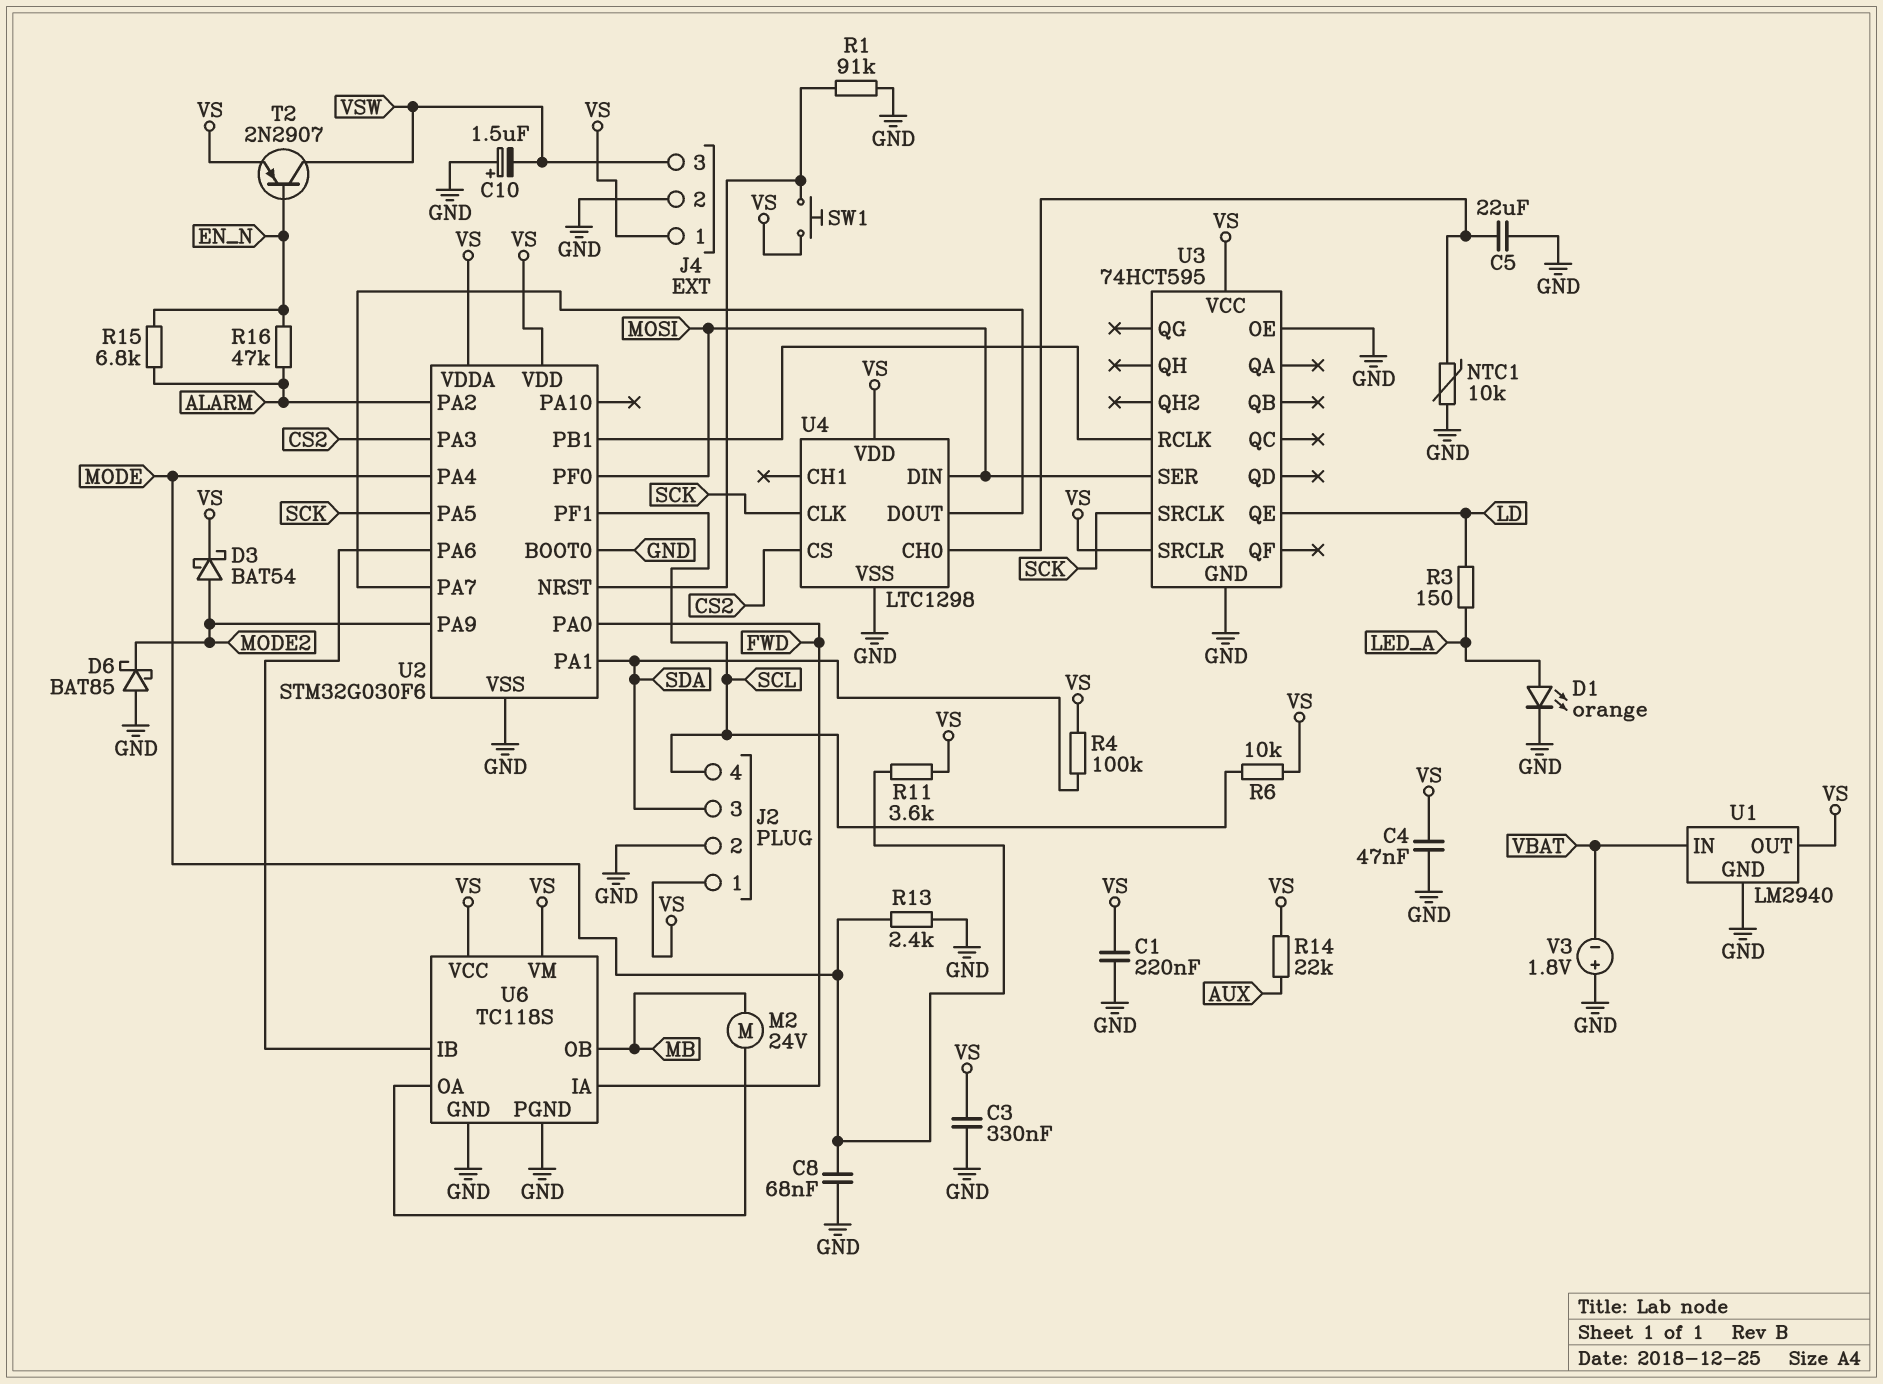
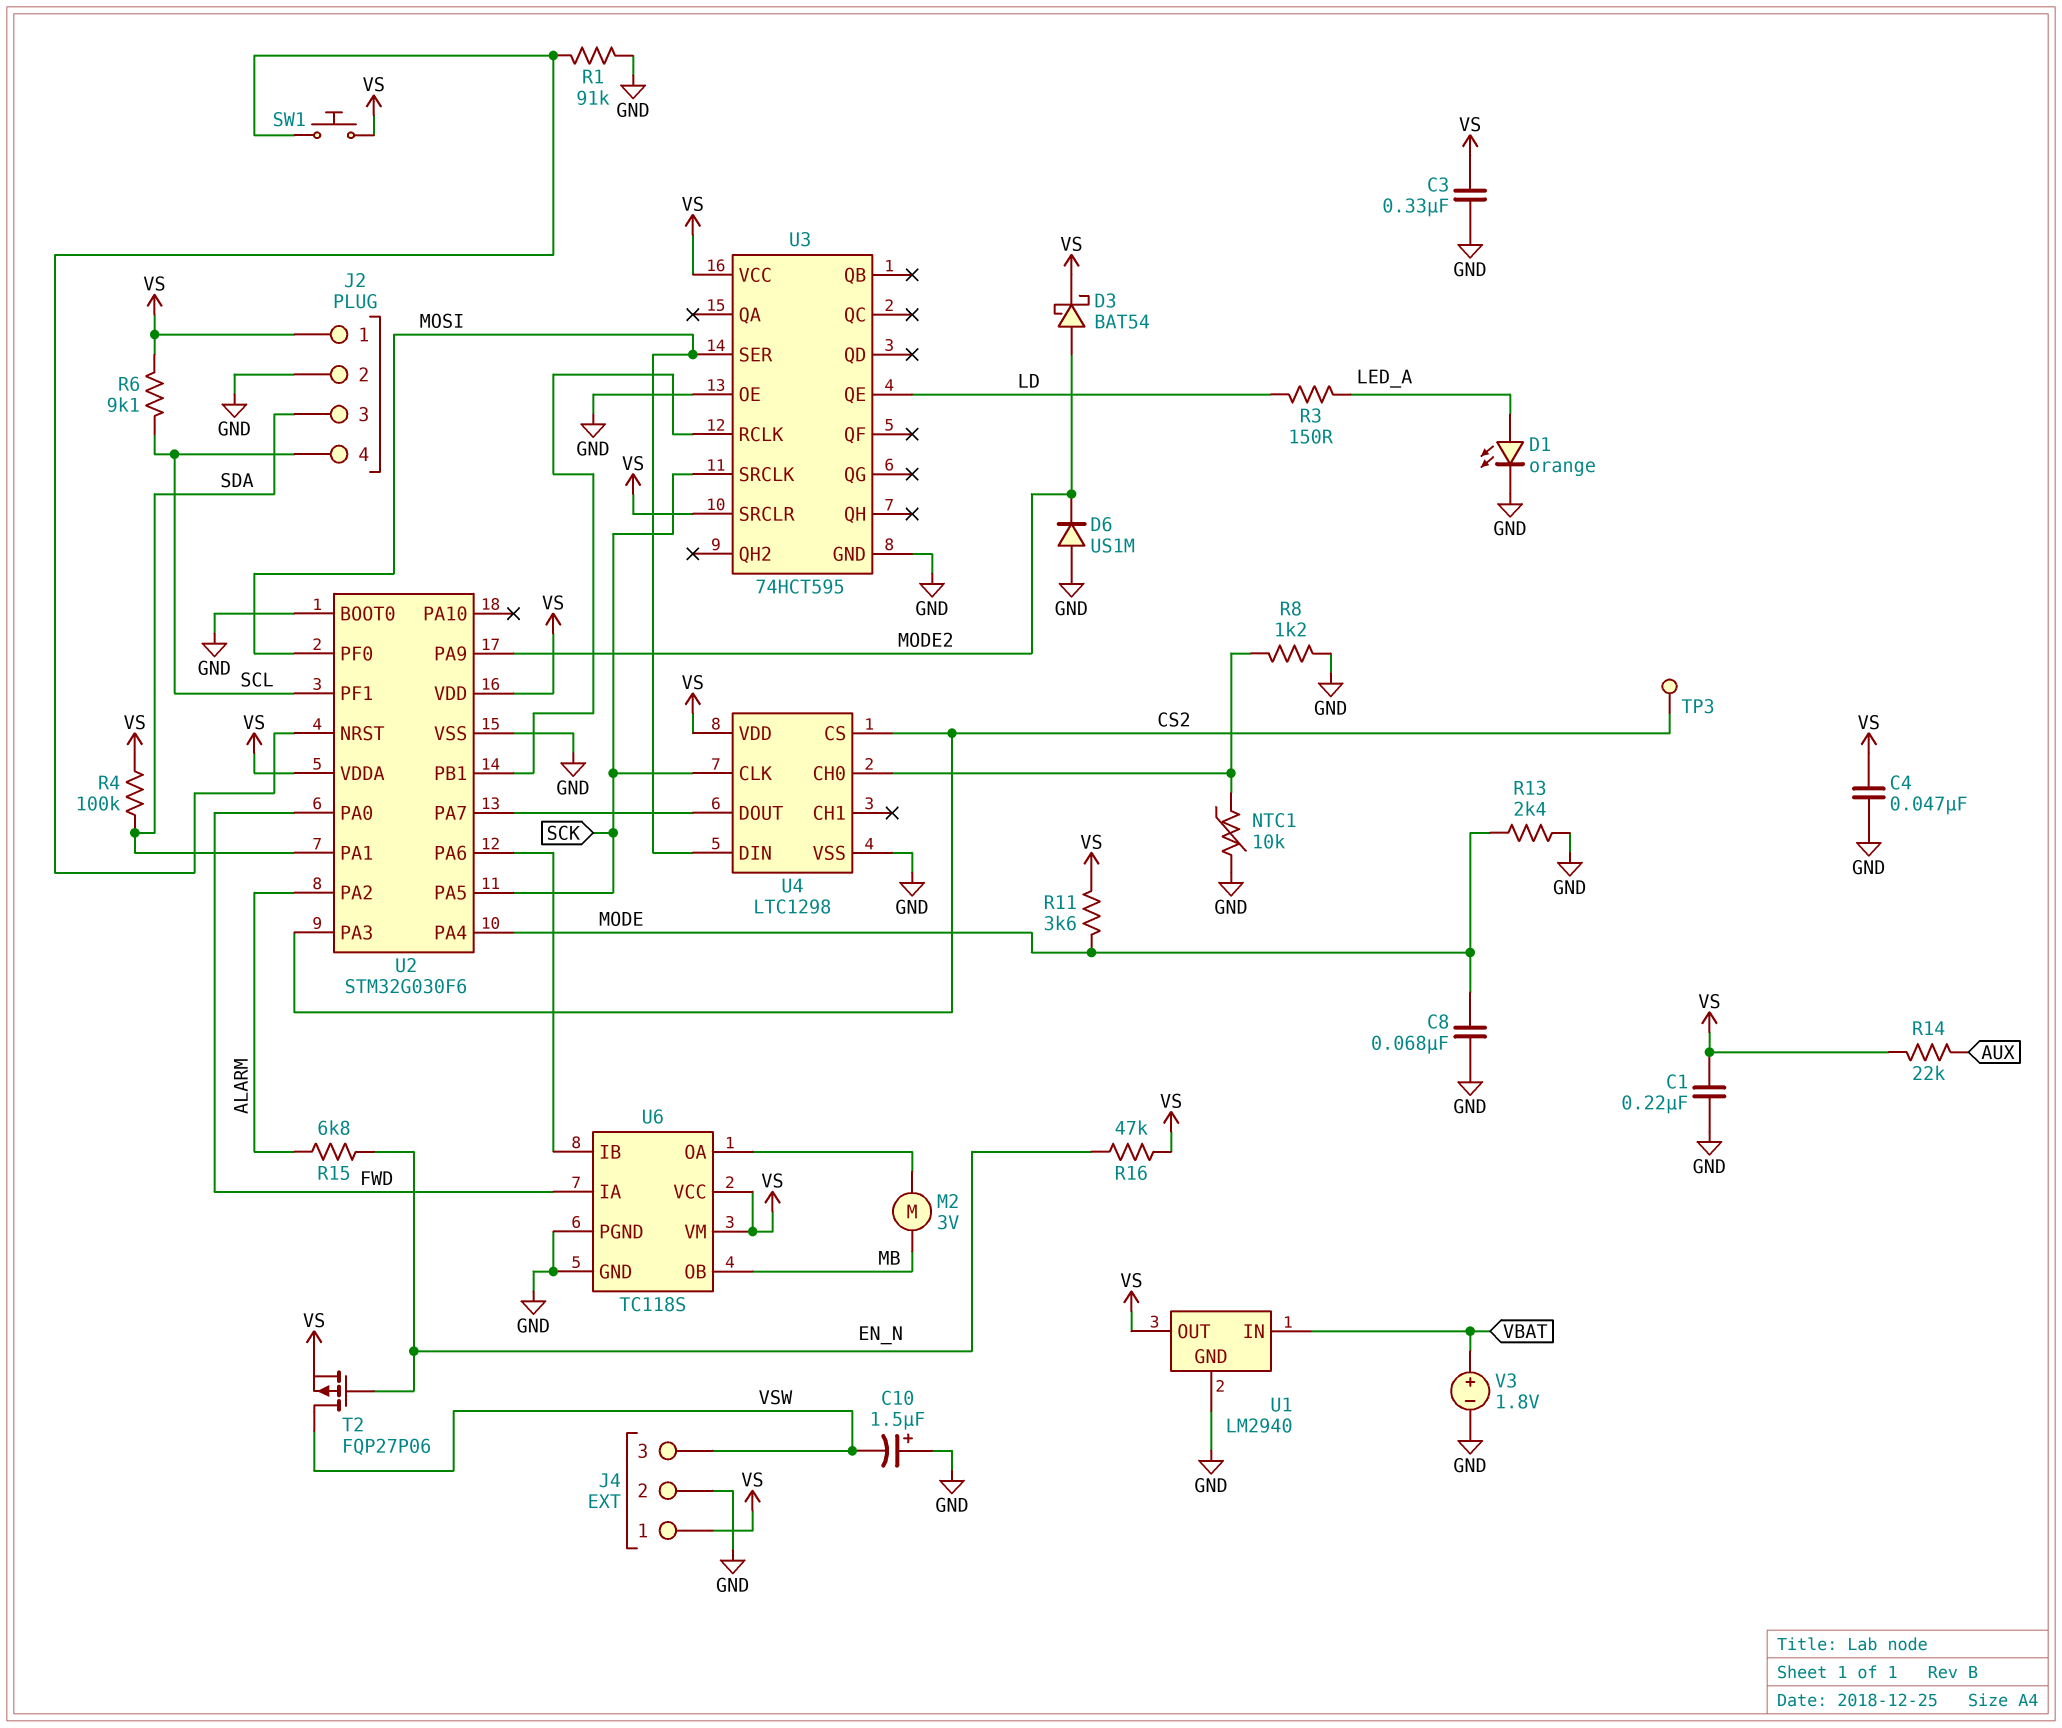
C5: 22uF (GND, U4/CH0) -> none
D6: schottky BAT85 (A GND, K MODE2) -> diode US1M (A GND, K MODE2)
M2: motor 24V (MB, U6/OA) -> motor 3V (MB, U6/OA)
R6: 10k (SCL, VS) -> 9.1k (SCL, VS)
R8: none -> 1.2k (GND, U4/CH0)
R16: 47k (ALARM, EN_N) -> 47k (EN_N, VS)
T2: PNP 2N2907 (B EN_N, C VSW, E VS) -> PMOS FQP27P06 (G EN_N, D VSW, S VS)
TP3: none -> test point (CS2)
V3: 1.8V (plus GND, minus VBAT) -> 1.8V (plus VBAT, minus GND)

